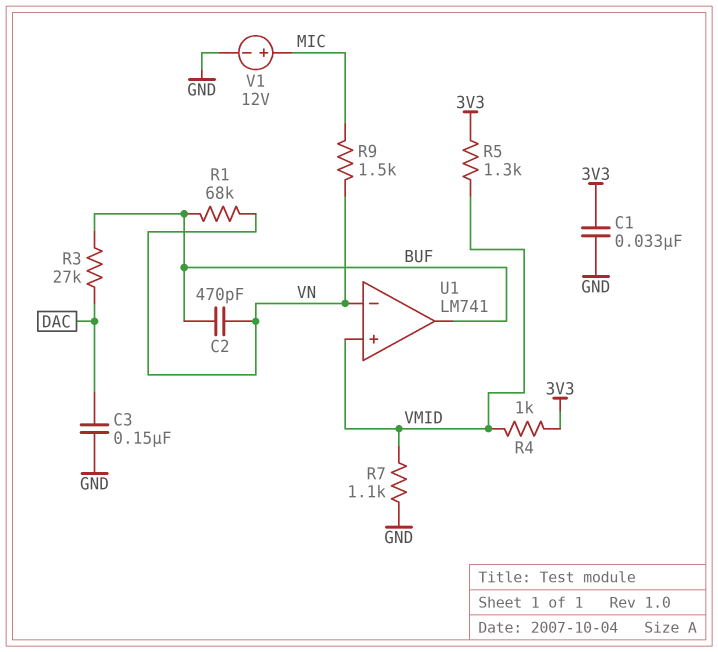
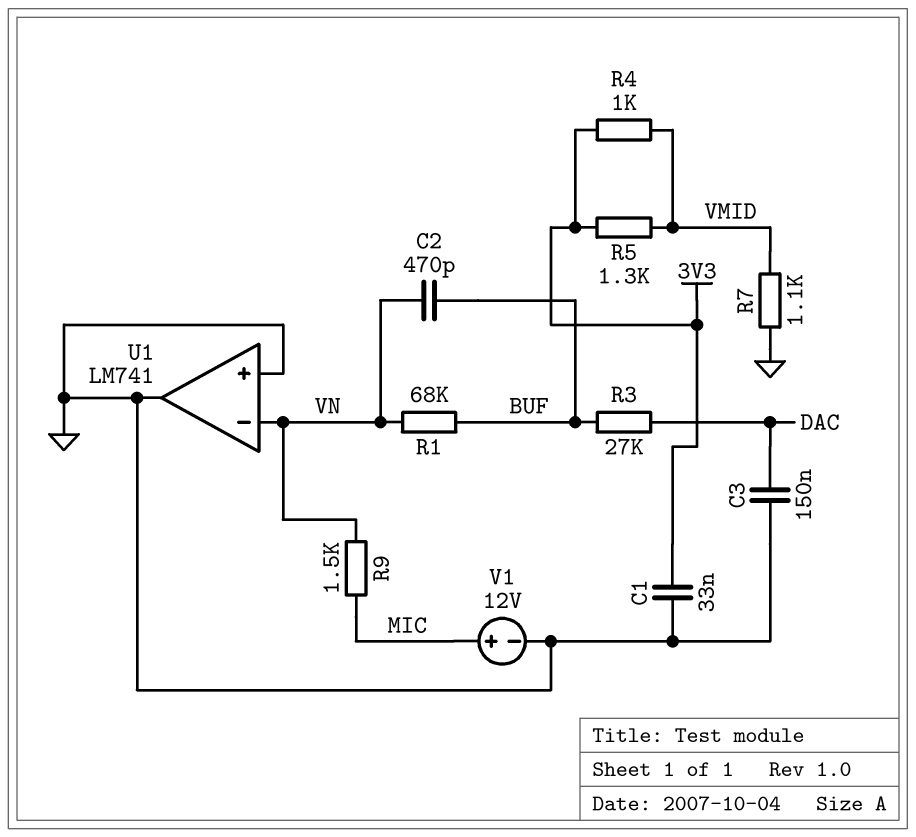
U1 pin in+: VMID -> GND
U1 pin out: BUF -> GND

